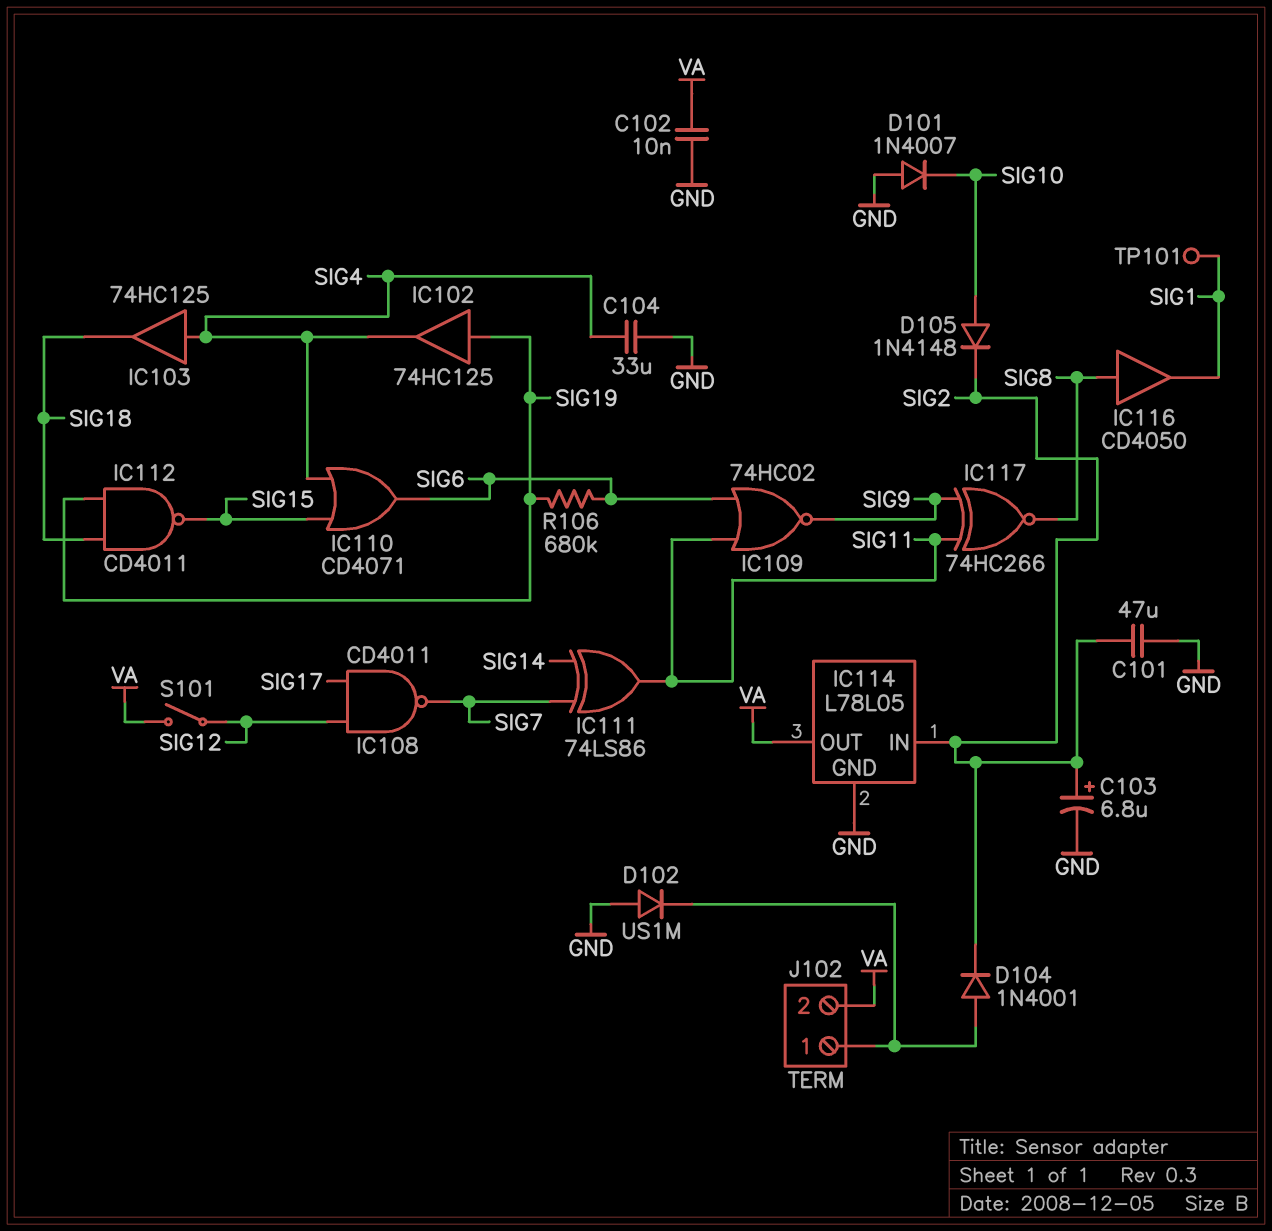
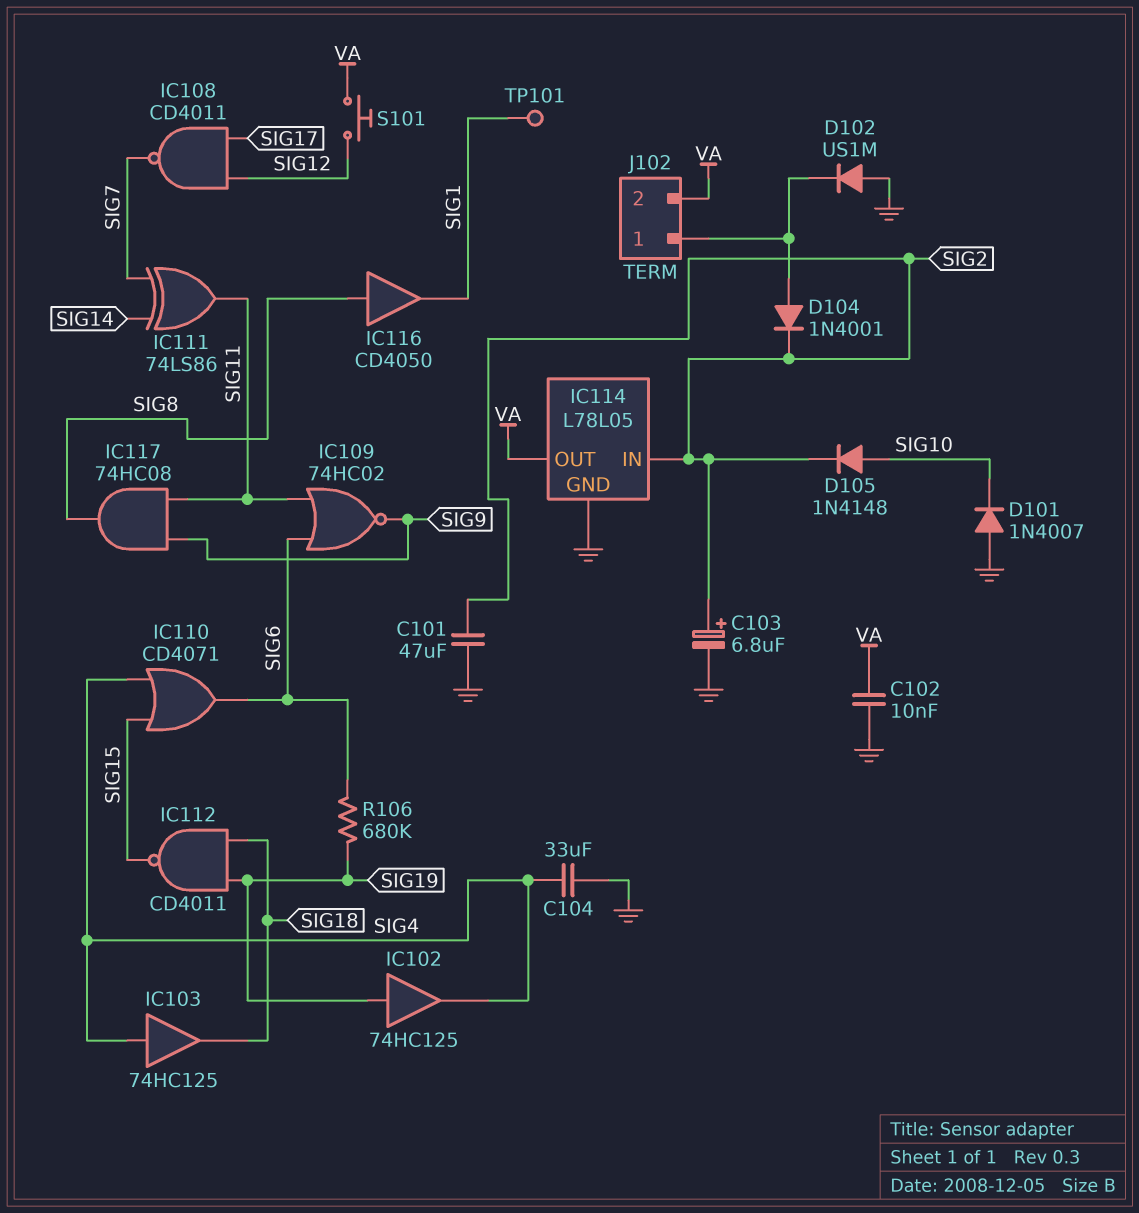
IC117: XNOR 74HC266 (in SIG9, in SIG11, out SIG8) -> AND 74HC08 (in SIG9, in SIG11, out SIG8)
S101: switch (SIG12, VA) -> button (SIG12, VA)

